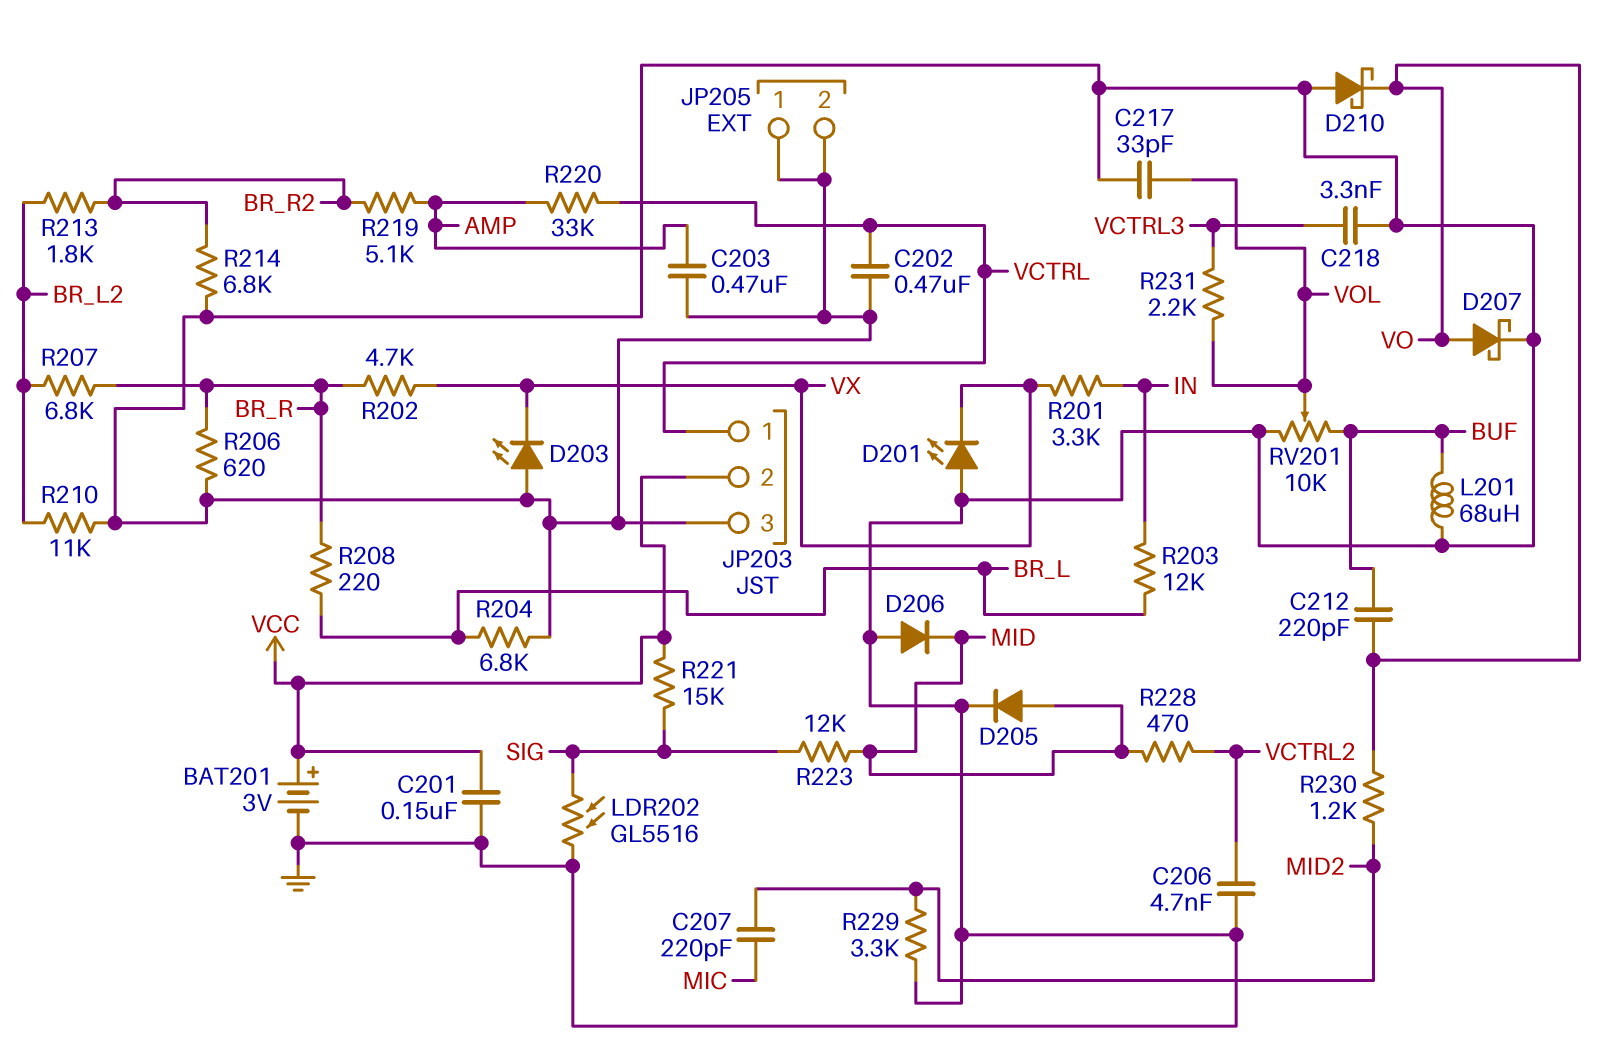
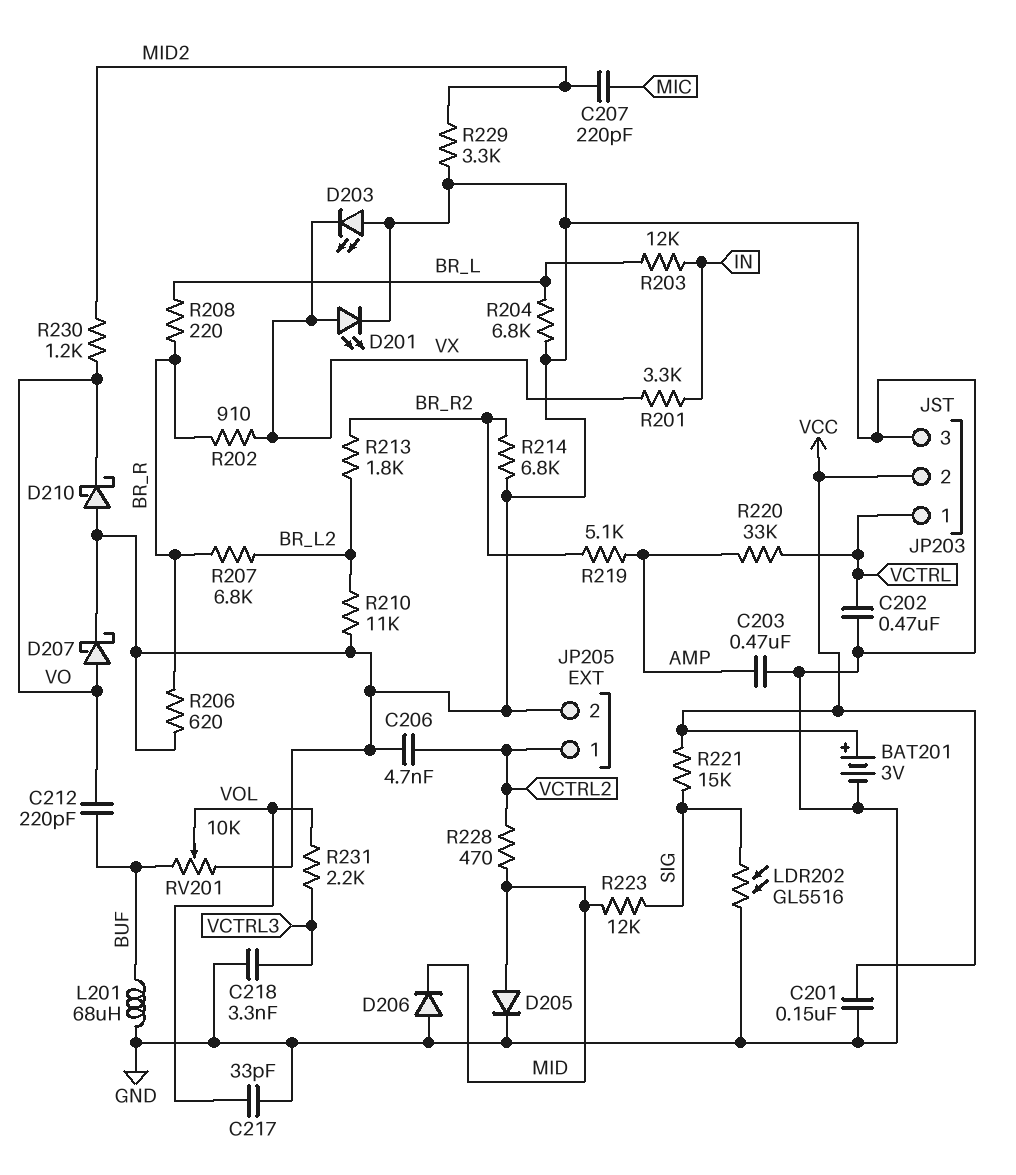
D201: LED (A GND, K VX) -> LED (A VX, K GND)
JP205 pin 1: GND -> VCTRL2
R202: 4.7k (BR_R, VX) -> 910 (BR_R, VX)

